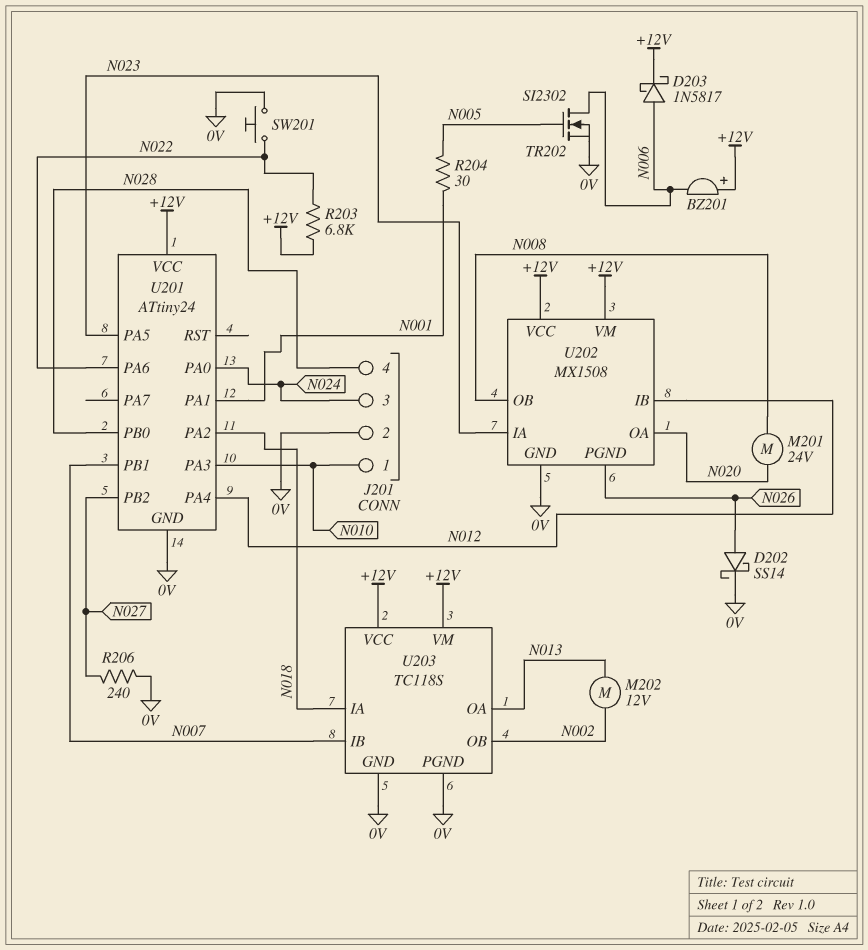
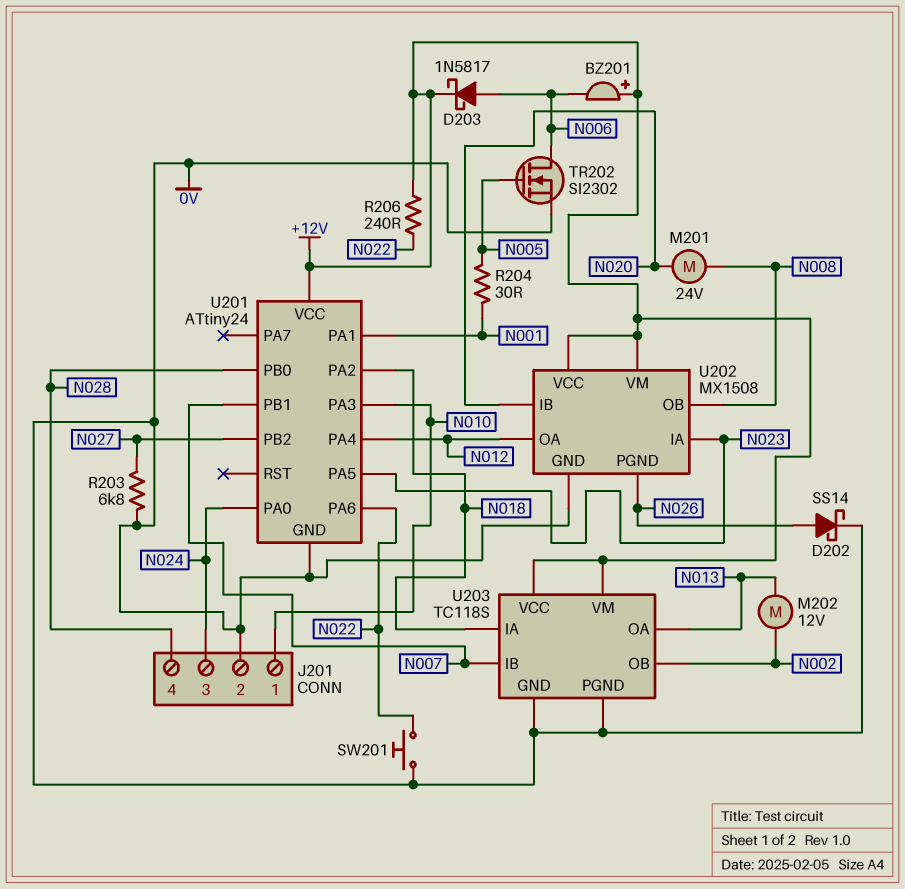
R203: 6.8k (+12V, N022) -> 6.8k (0V, N027)
R206: 240 (0V, N027) -> 240 (+12V, N022)
U202 pin IB: N012 -> N020
U202 pin OA: N020 -> N012

